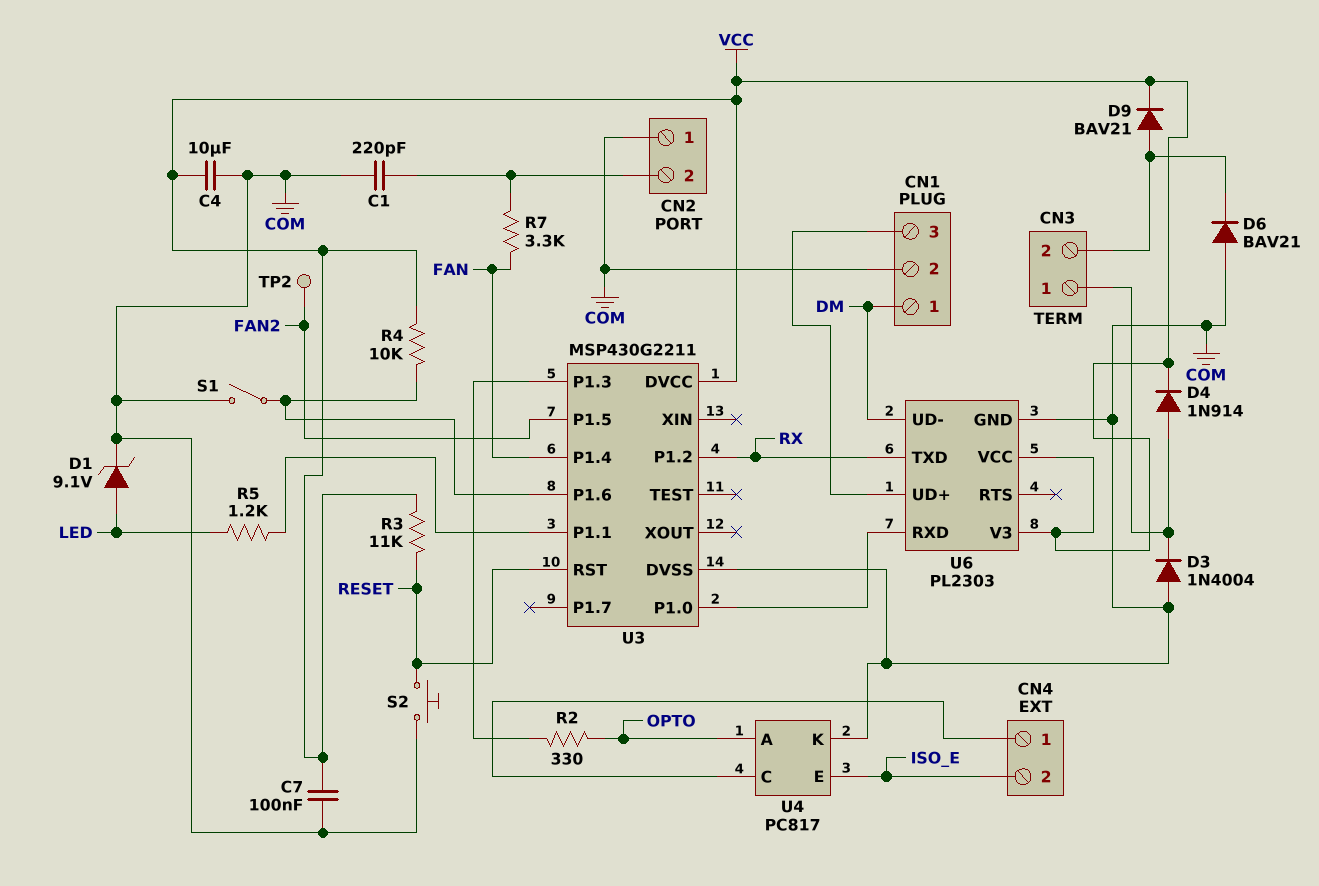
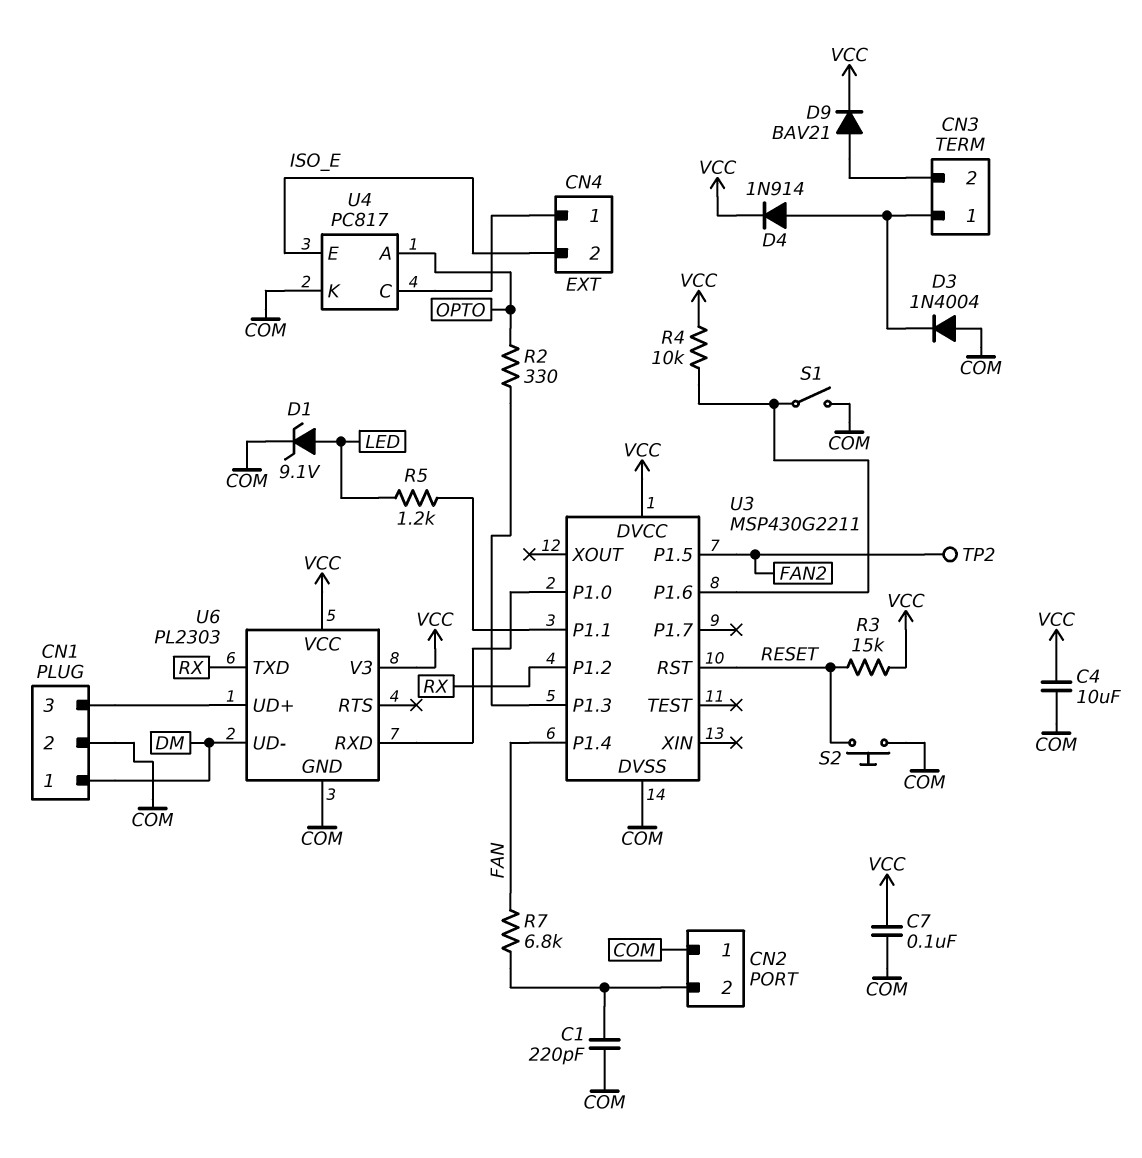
D6: diode BAV21 (A COM, K CN3/2) -> none
R3: 11k (RESET, VCC) -> 15k (RESET, VCC)
R7: 3.3k (CN2/2, FAN) -> 6.8k (CN2/2, FAN)

